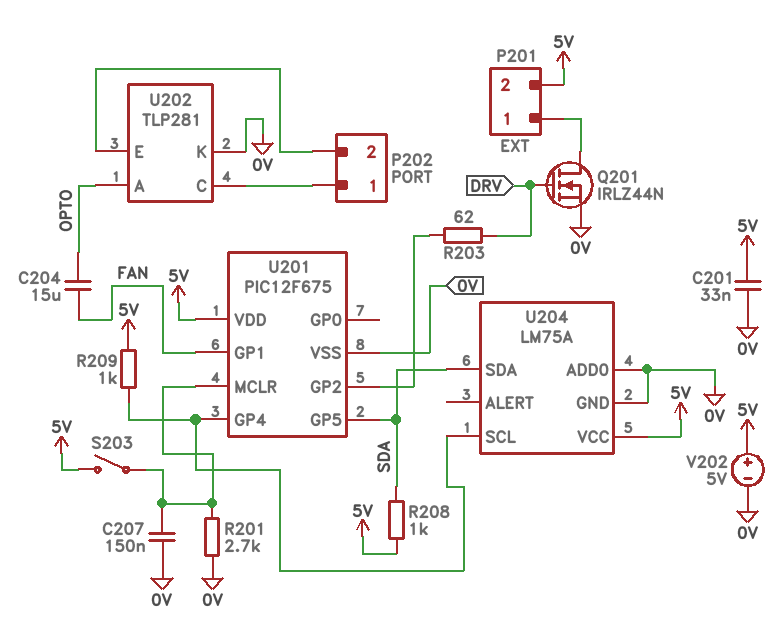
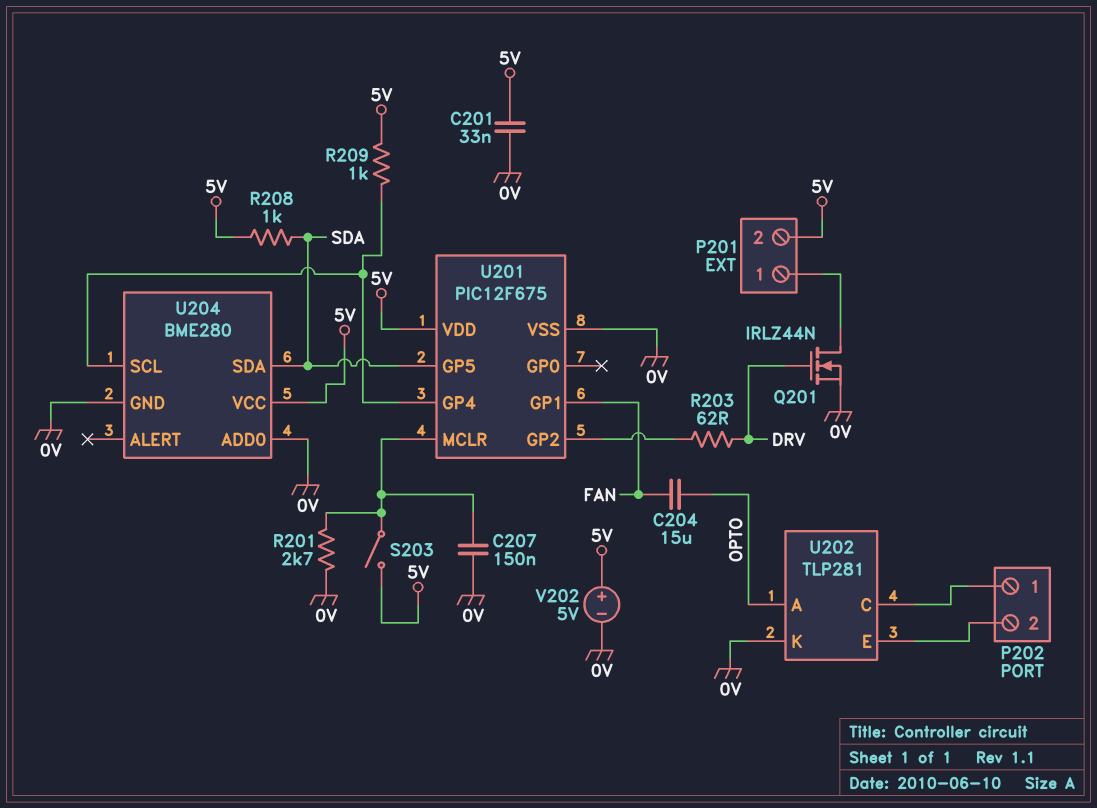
U204: LM75A -> BME280

